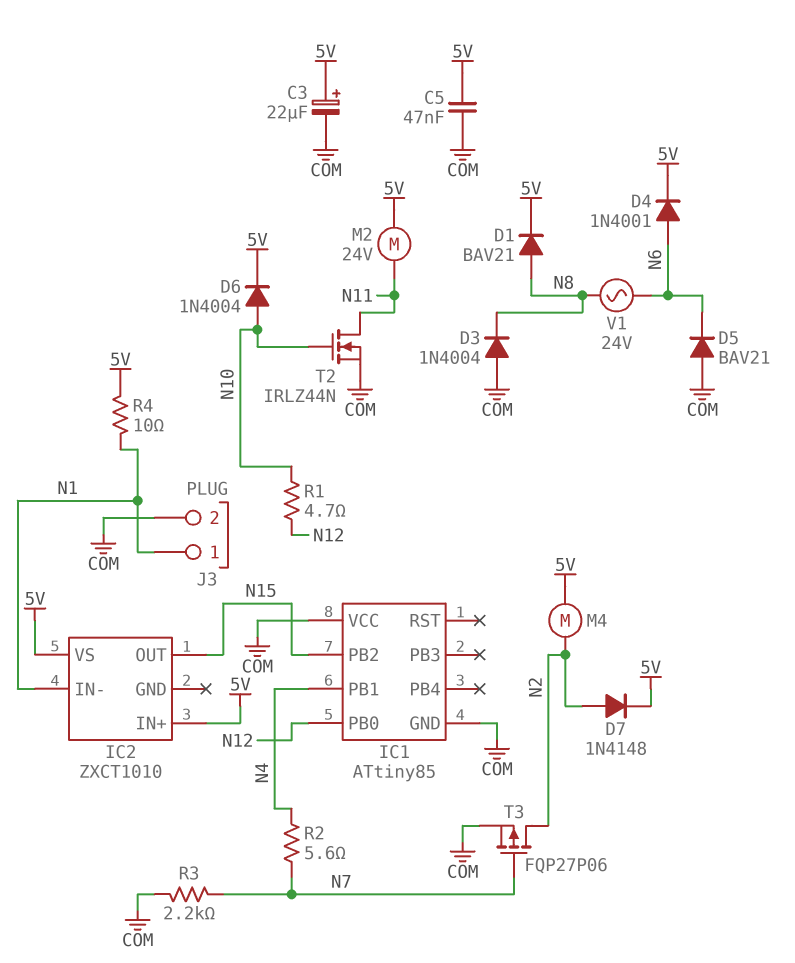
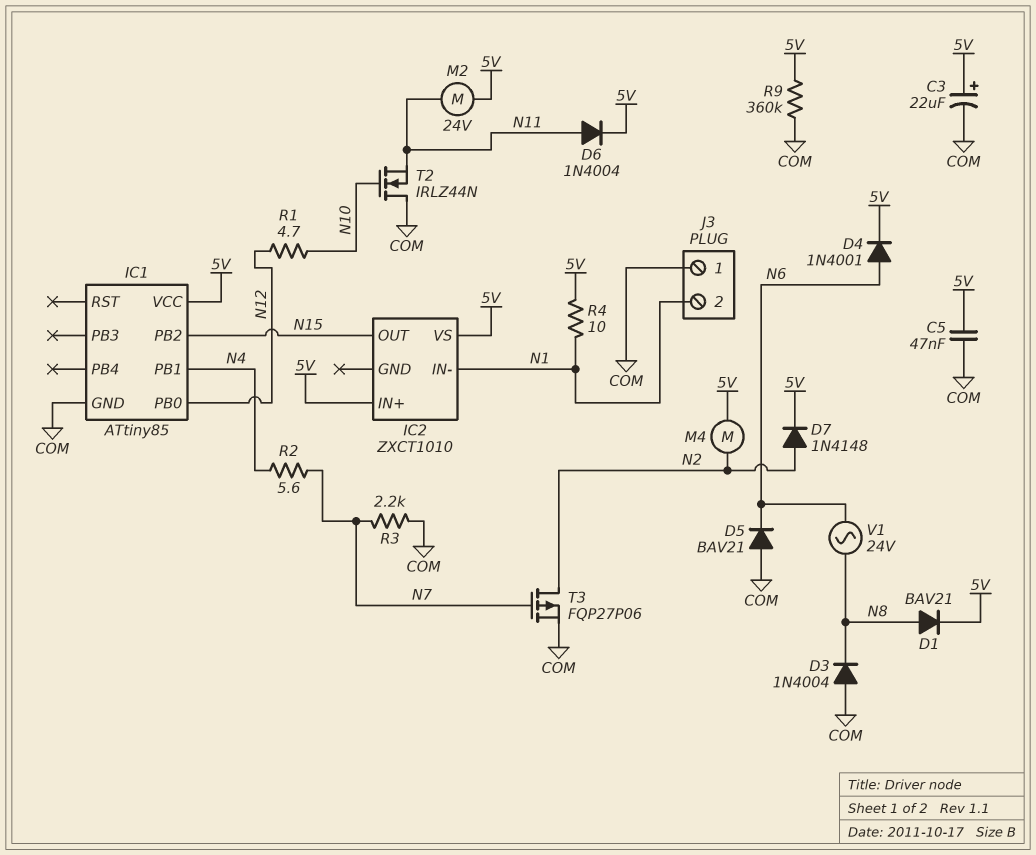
D6: diode 1N4004 (A N10, K 5V) -> diode 1N4004 (A N11, K 5V)
IC1 pin VCC: COM -> 5V
J3 pin 1: N1 -> COM
J3 pin 2: COM -> N1
R9: none -> 360k (5V, COM)
T2: NMOS IRLZ44N (G N10, D N11, S COM) -> NMOS IRLZ44N (G N10, D COM, S N11)

